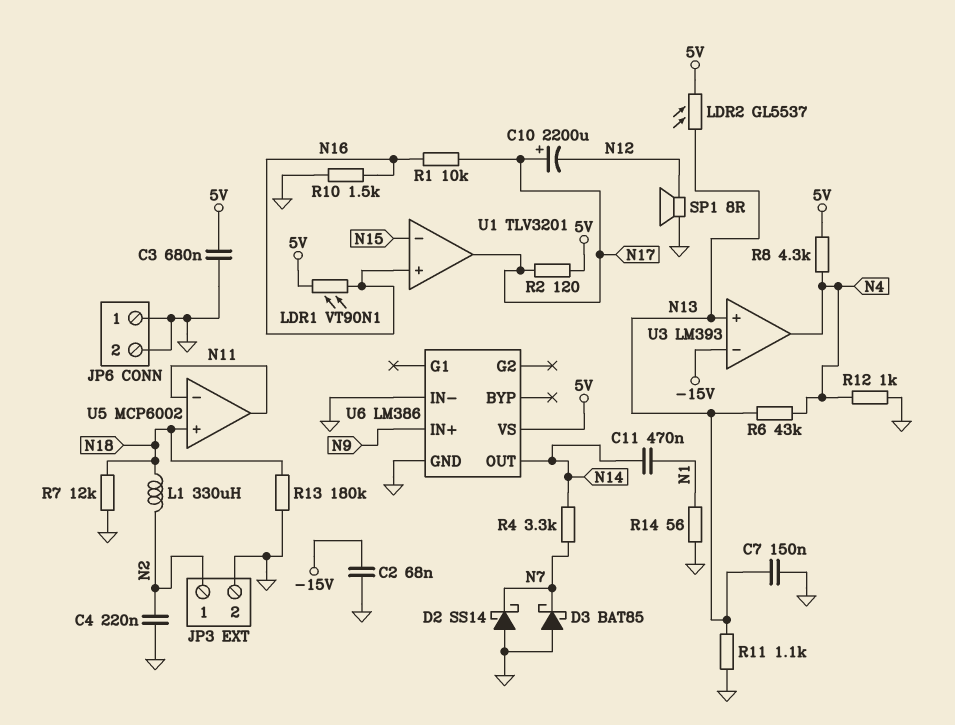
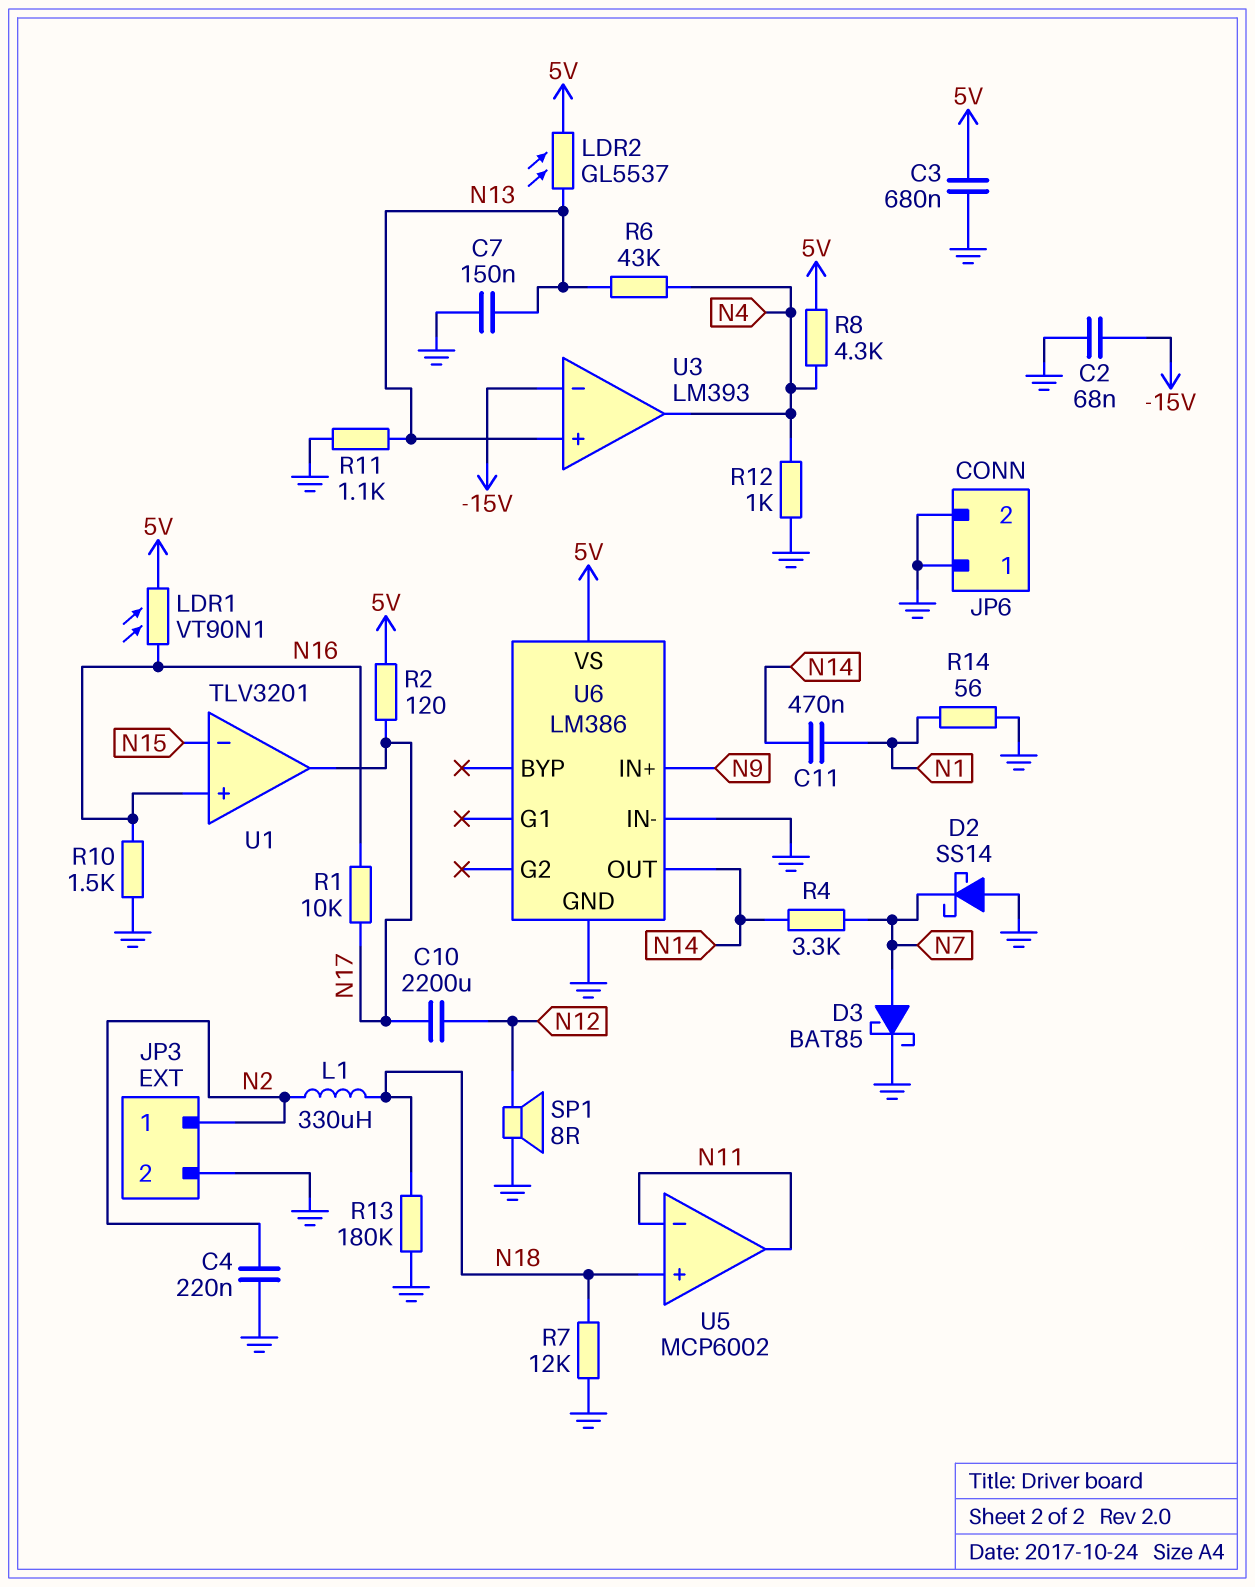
C10: 2200uF (plus N17, minus N12) -> 2200uF (N12, N17)
D3: schottky BAT85 (A GND, K N7) -> schottky BAT85 (A N7, K GND)

